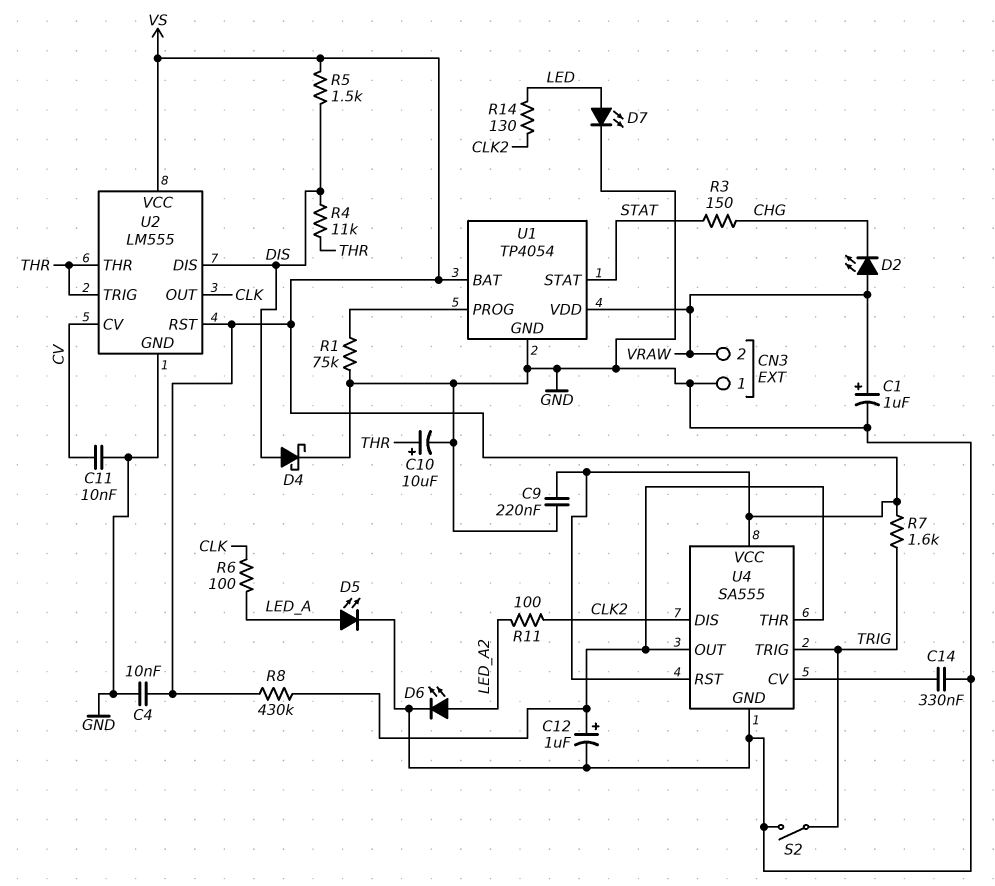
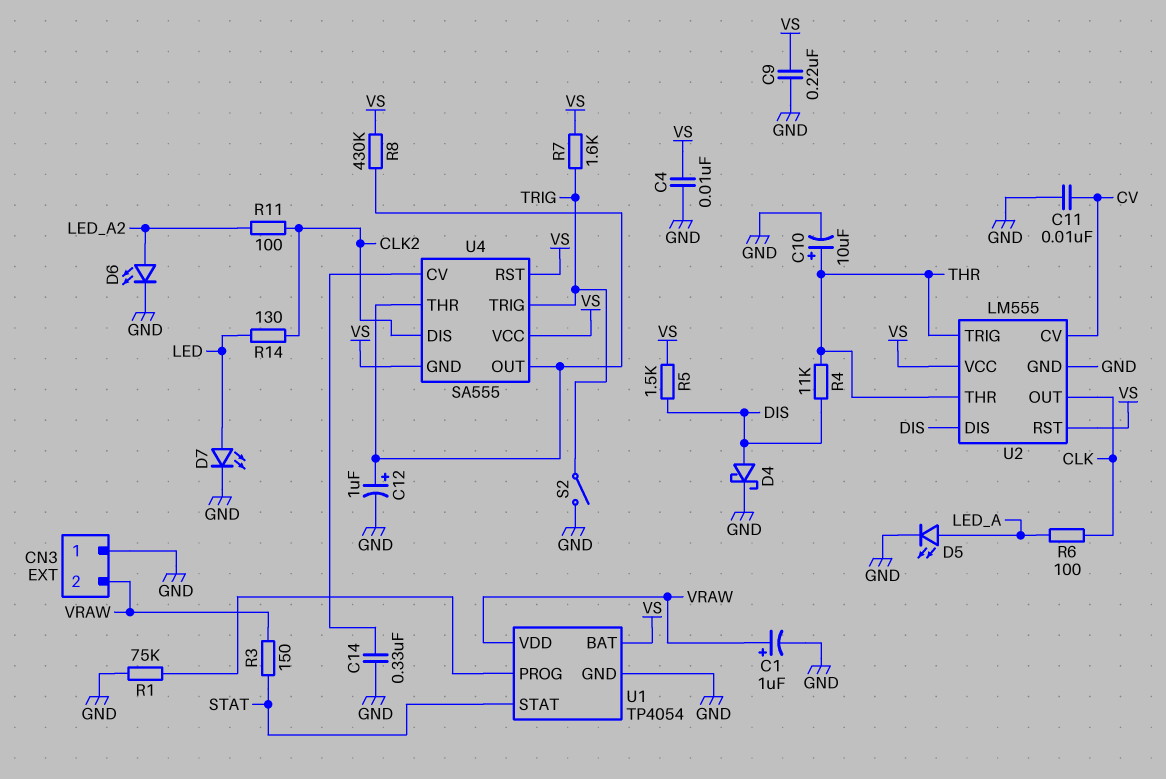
D2: LED (A VRAW, K CHG) -> none
R3: 150 (CHG, STAT) -> 150 (STAT, VRAW)
U4 pin GND: GND -> VS

